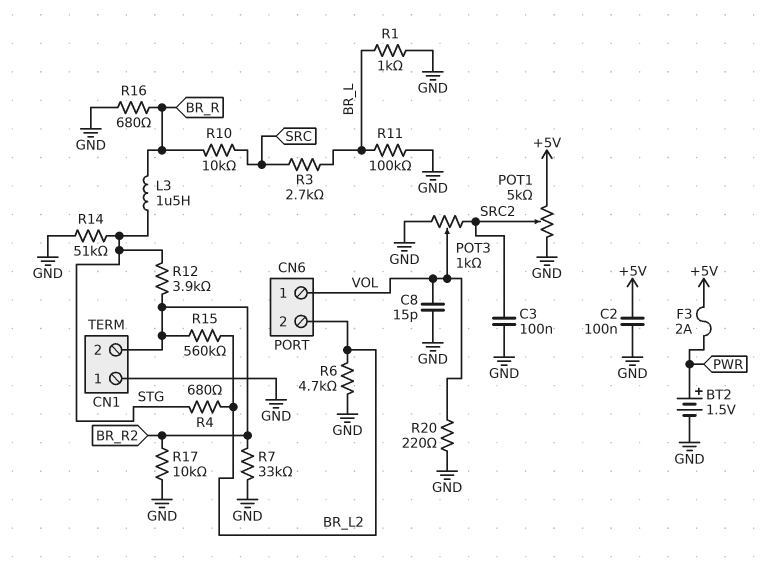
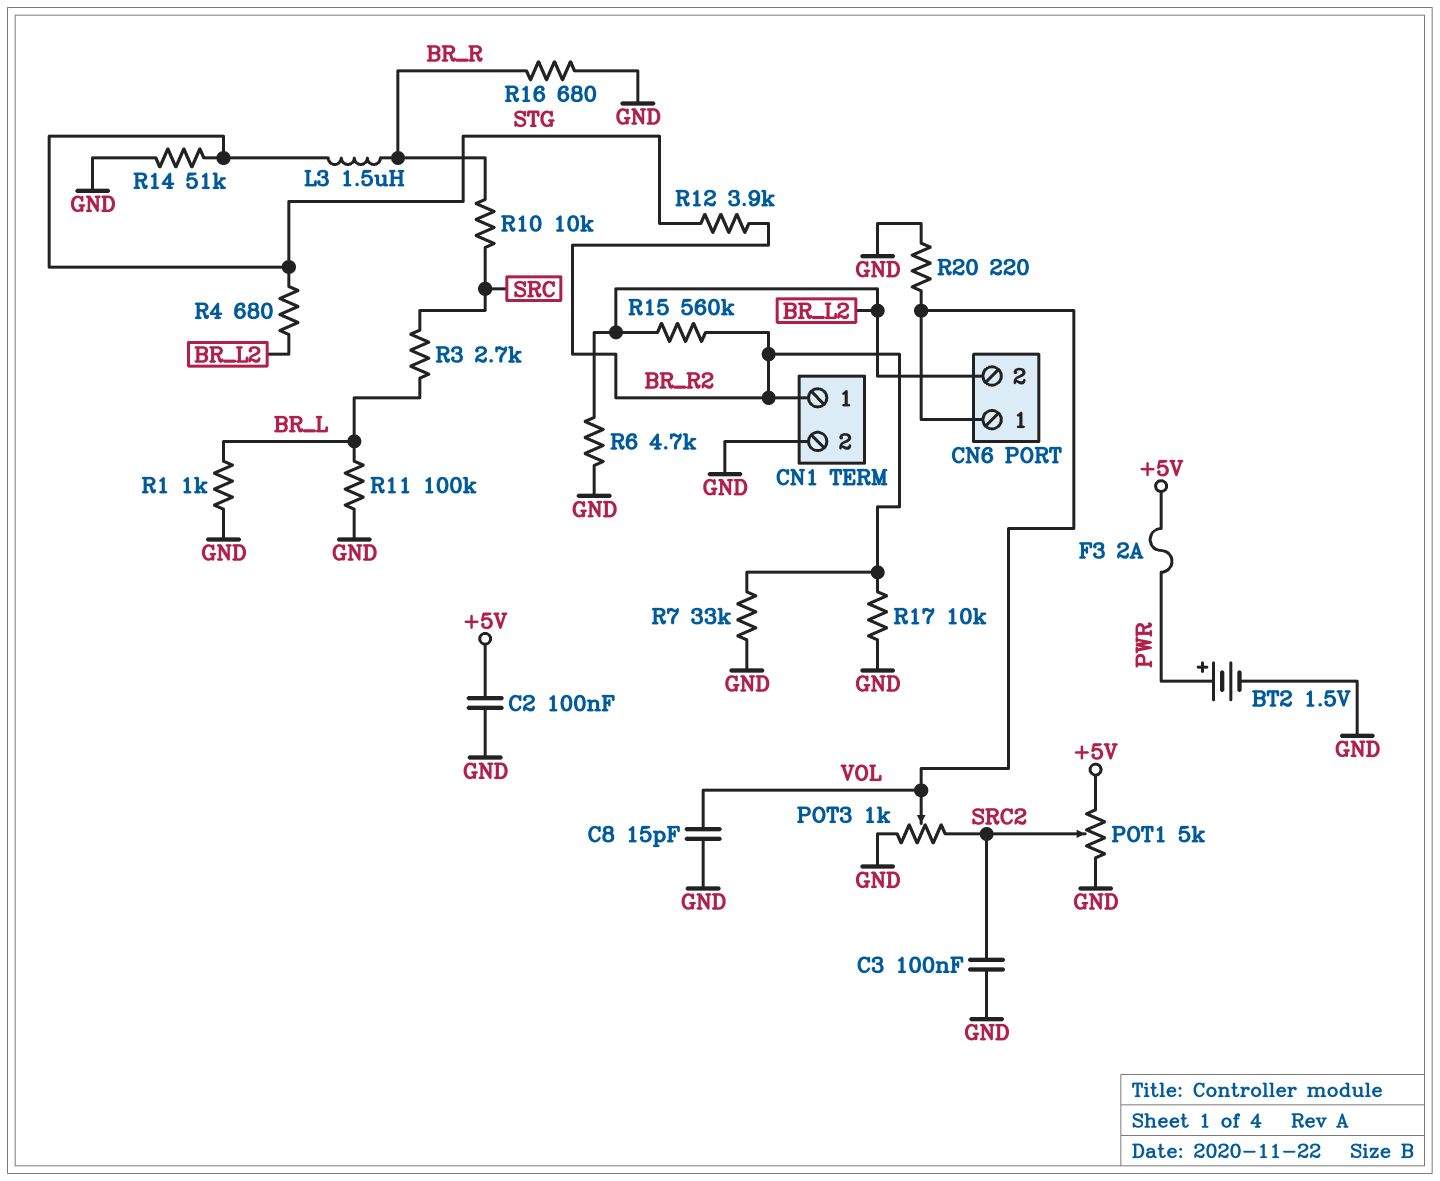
CN1 pin 1: GND -> BR_R2
CN1 pin 2: BR_R2 -> GND

